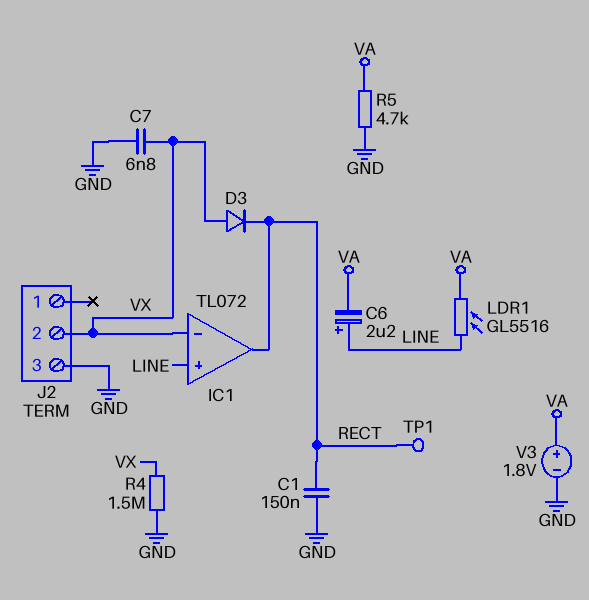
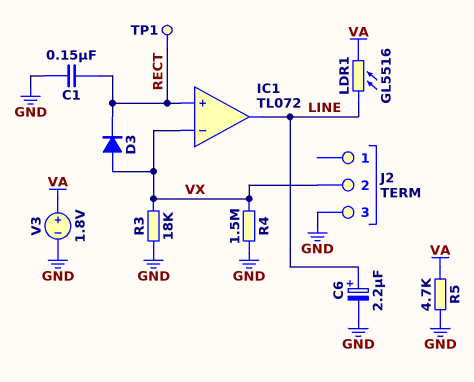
C6: 2.2uF (plus LINE, minus VA) -> 2.2uF (plus LINE, minus GND)
C7: 6.8nF (GND, VX) -> none
IC1 pin in+: LINE -> RECT
IC1 pin out: RECT -> LINE
R3: none -> 18k (GND, VX)

